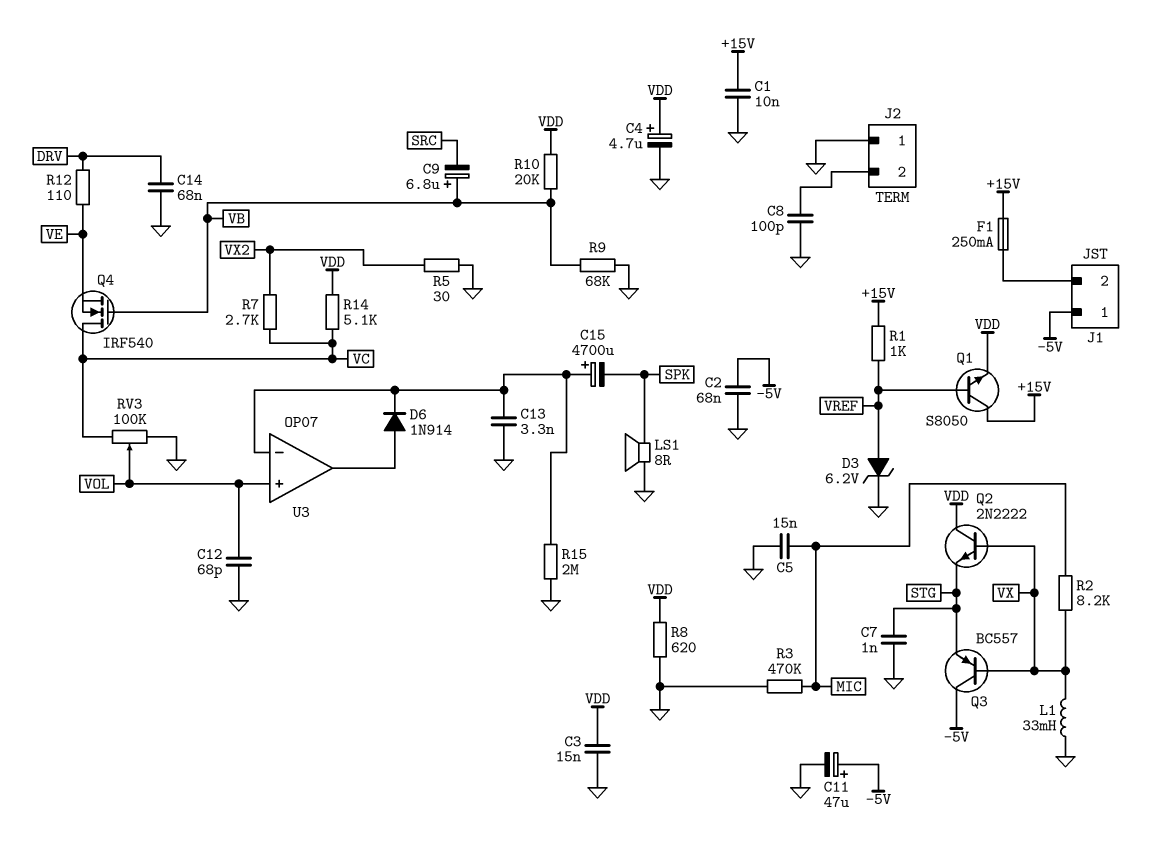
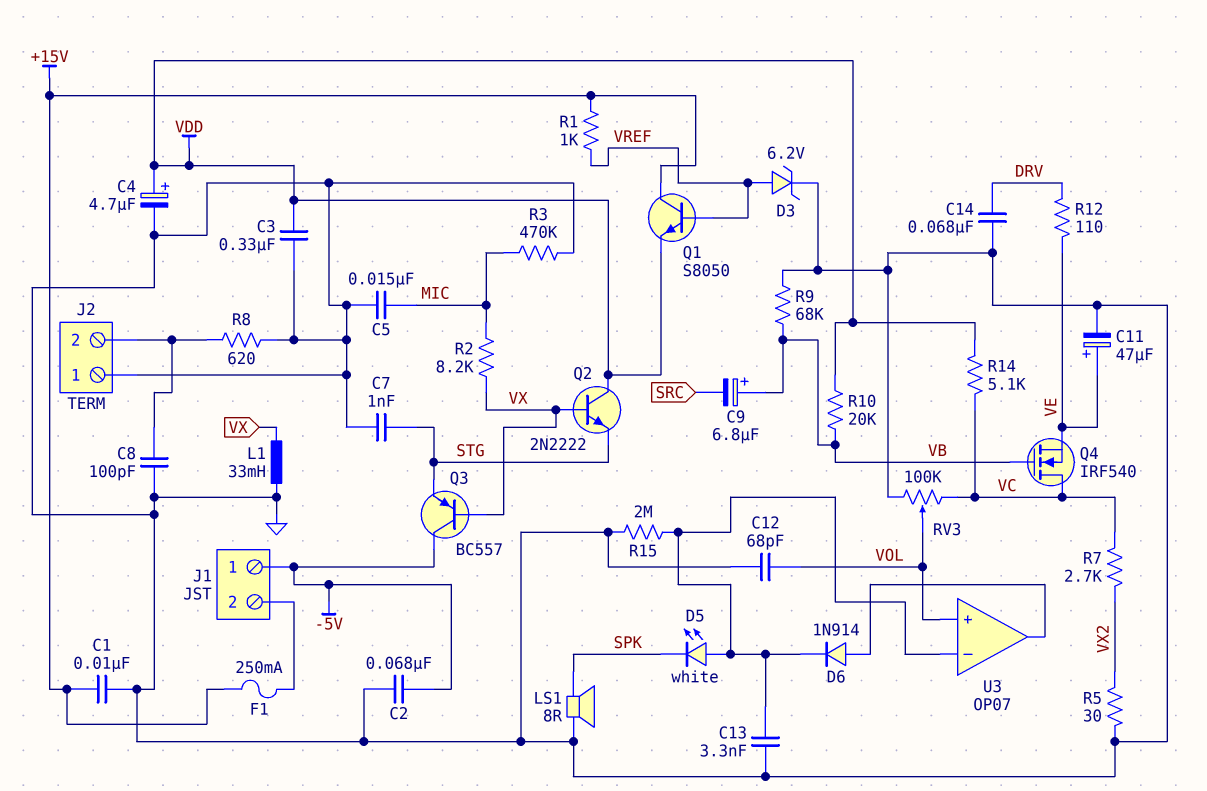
C3: 15nF (GND, VDD) -> 330nF (GND, VDD)
C11: 47uF (plus -5V, minus GND) -> 47uF (plus VE, minus GND)
C15: 4700uF (plus U3/in-, minus SPK) -> none
D5: none -> LED white (A U3/in-, K SPK)
R8: 620 (GND, VDD) -> 620 (GND, J2/2)

